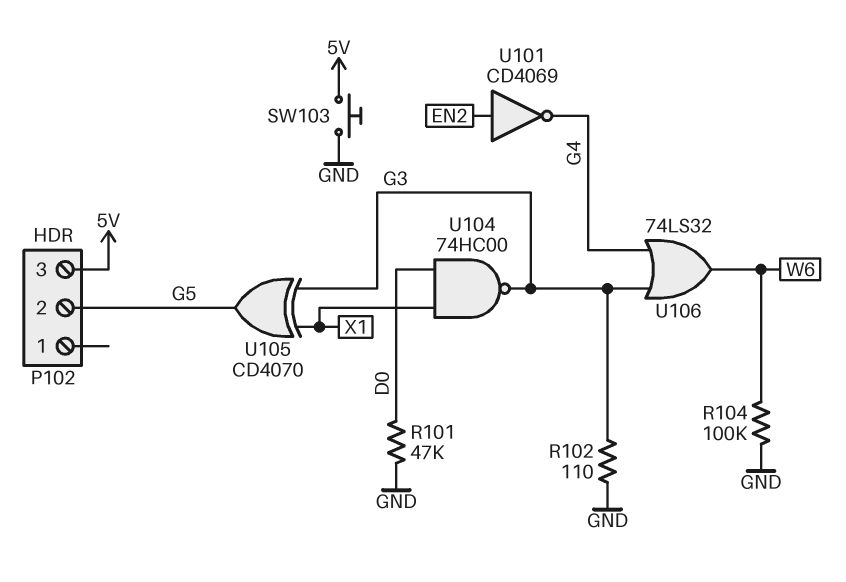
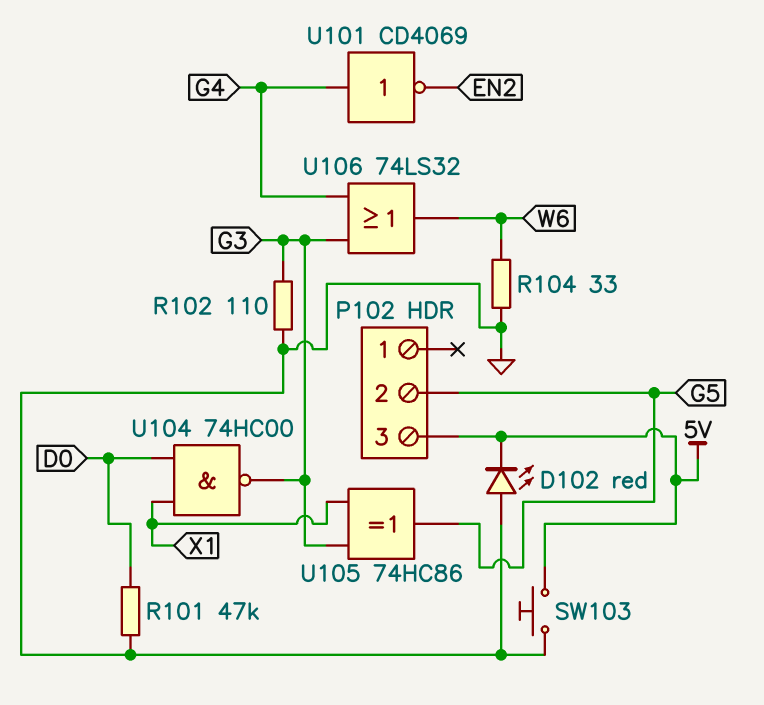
D102: none -> LED red (A GND, K 5V)
R104: 100k (GND, W6) -> 33 (GND, W6)
U101: NOT CD4069 (in EN2, out G4) -> NOT CD4069 (in G4, out EN2)
U105: XOR CD4070 (in G3, in X1, out G5) -> XOR 74HC86 (in G3, in X1, out G5)

